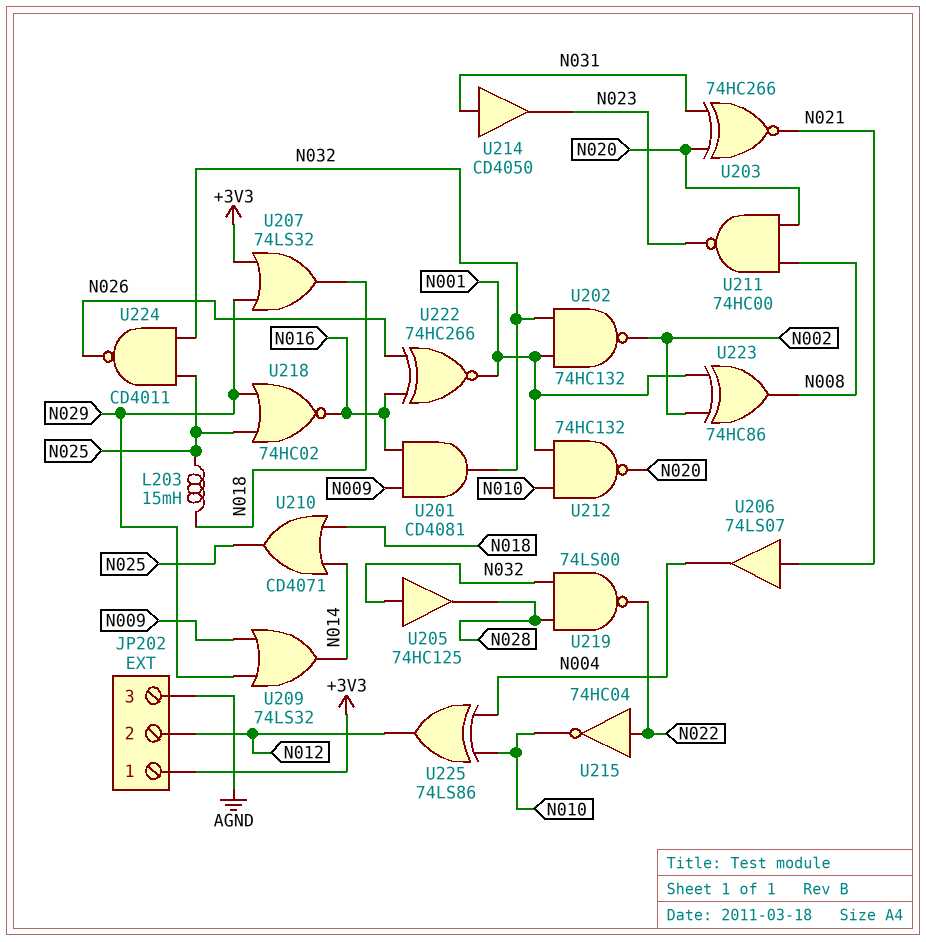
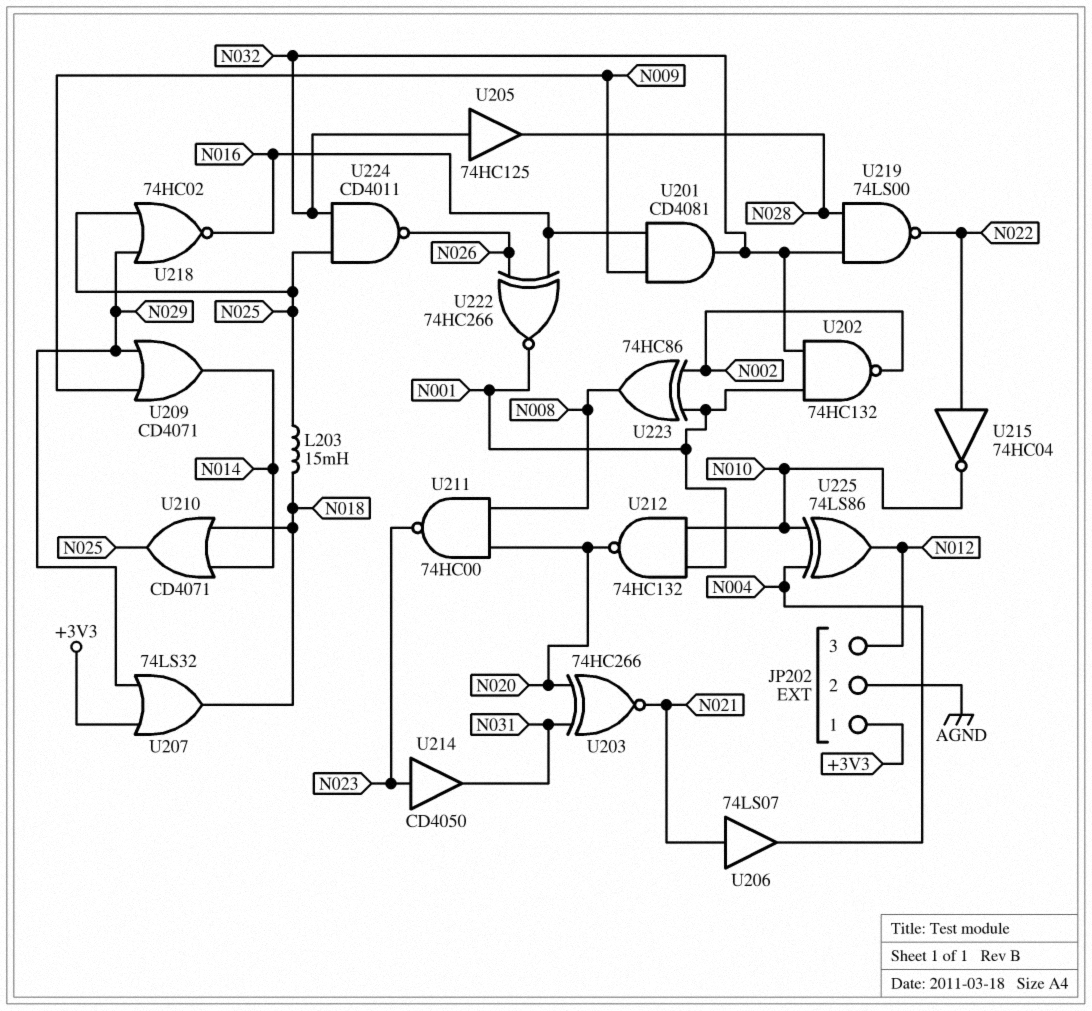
JP202 pin 2: N012 -> AGND
JP202 pin 3: AGND -> N012
U209: OR 74LS32 (in N009, in N029, out N014) -> OR CD4071 (in N009, in N029, out N014)
U214: buffer CD4050 (in N031, out N023) -> buffer CD4050 (in N023, out N031)

